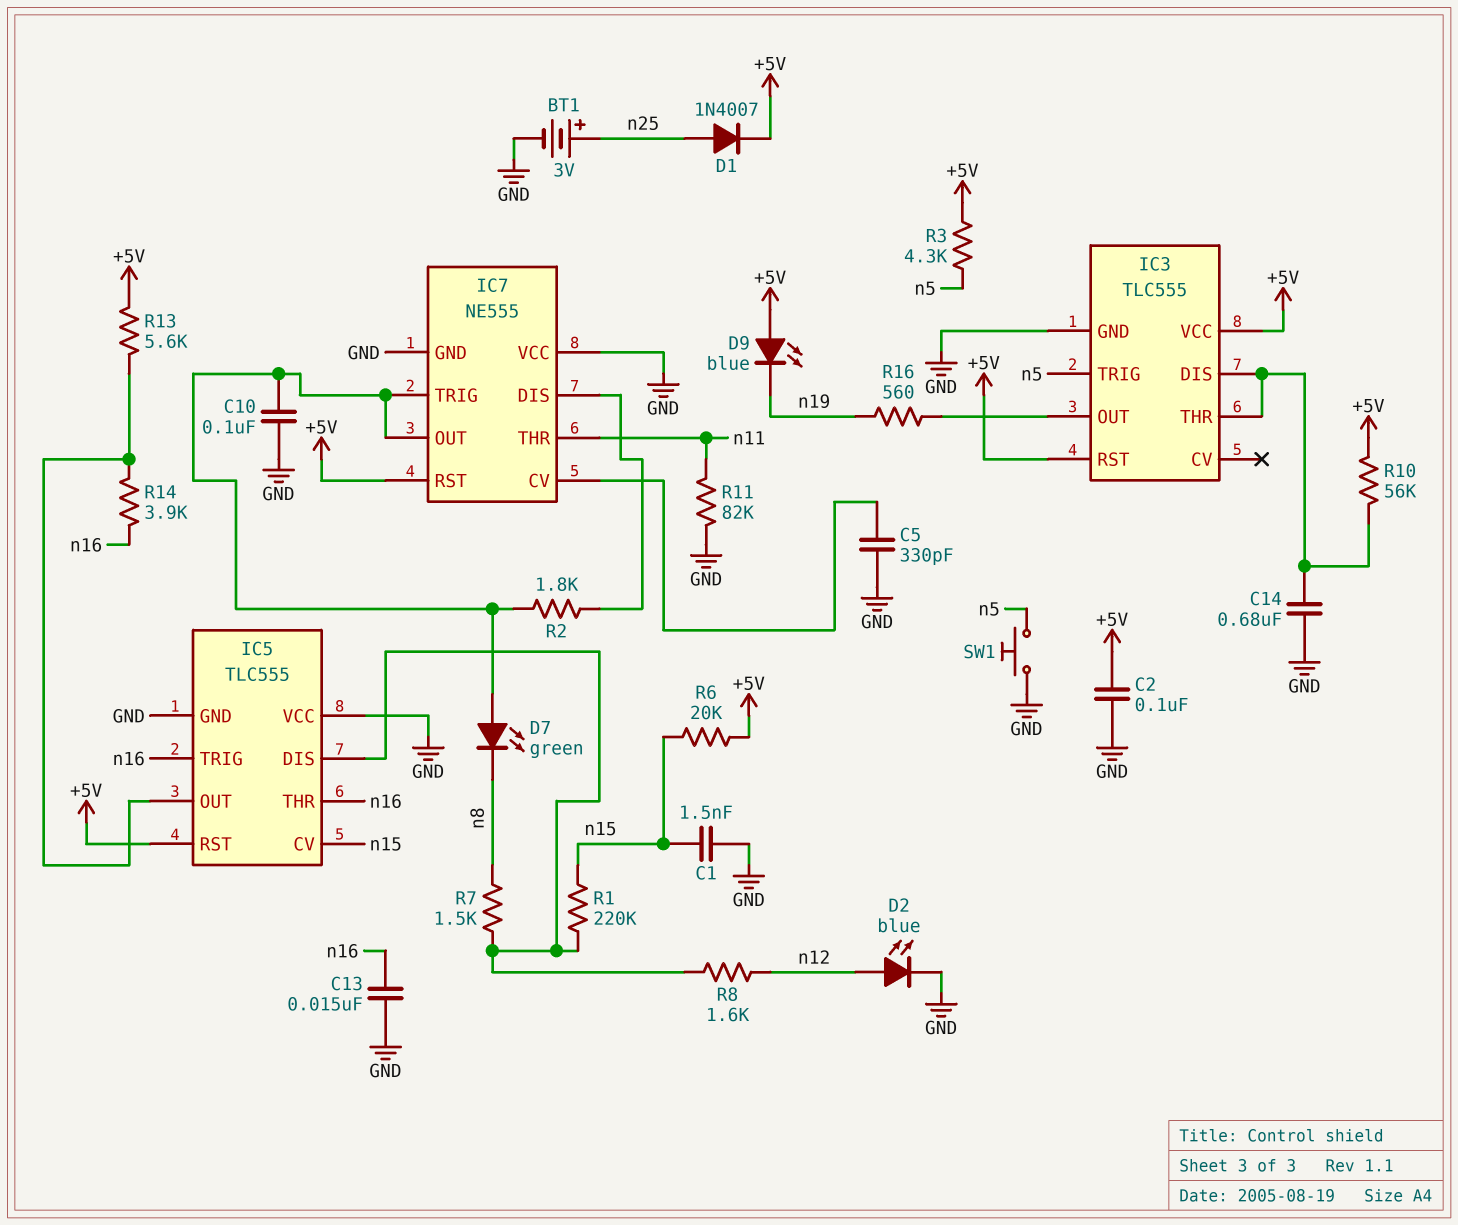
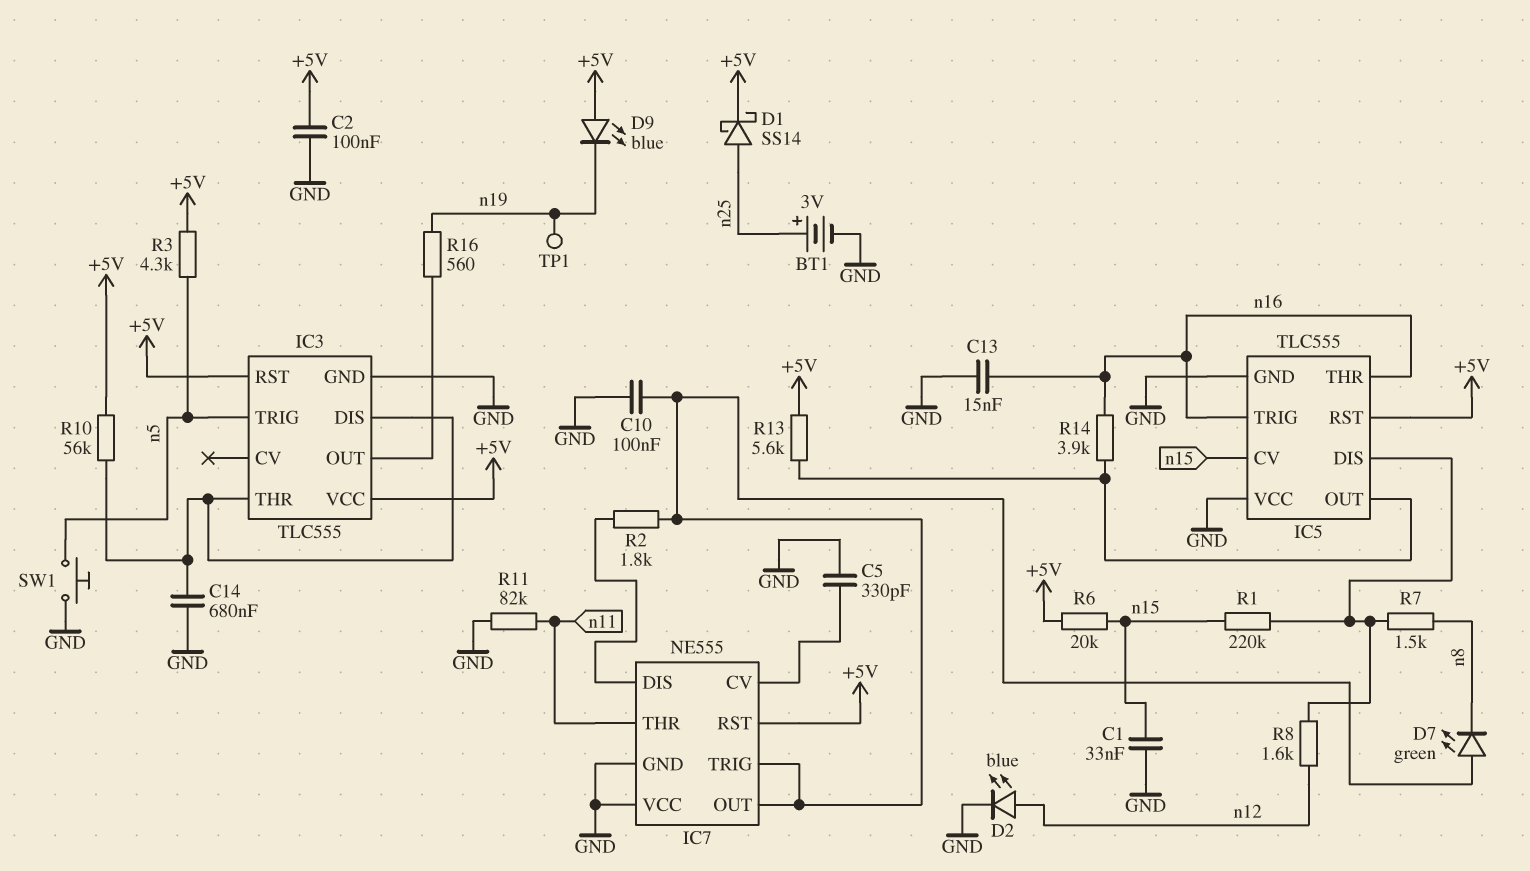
C1: 1.5nF (GND, n15) -> 33nF (GND, n15)
D1: diode 1N4007 (A n25, K +5V) -> schottky SS14 (A n25, K +5V)
TP1: none -> test point (n19)

